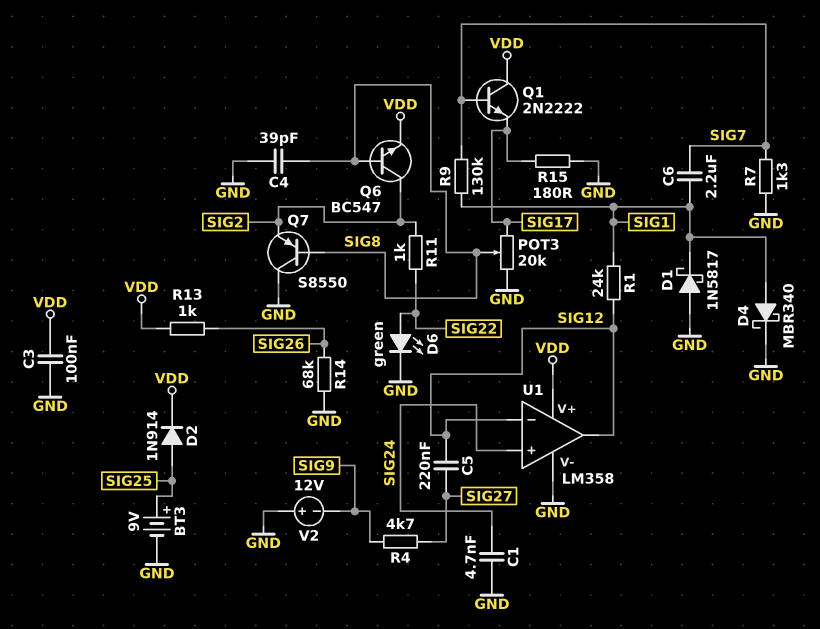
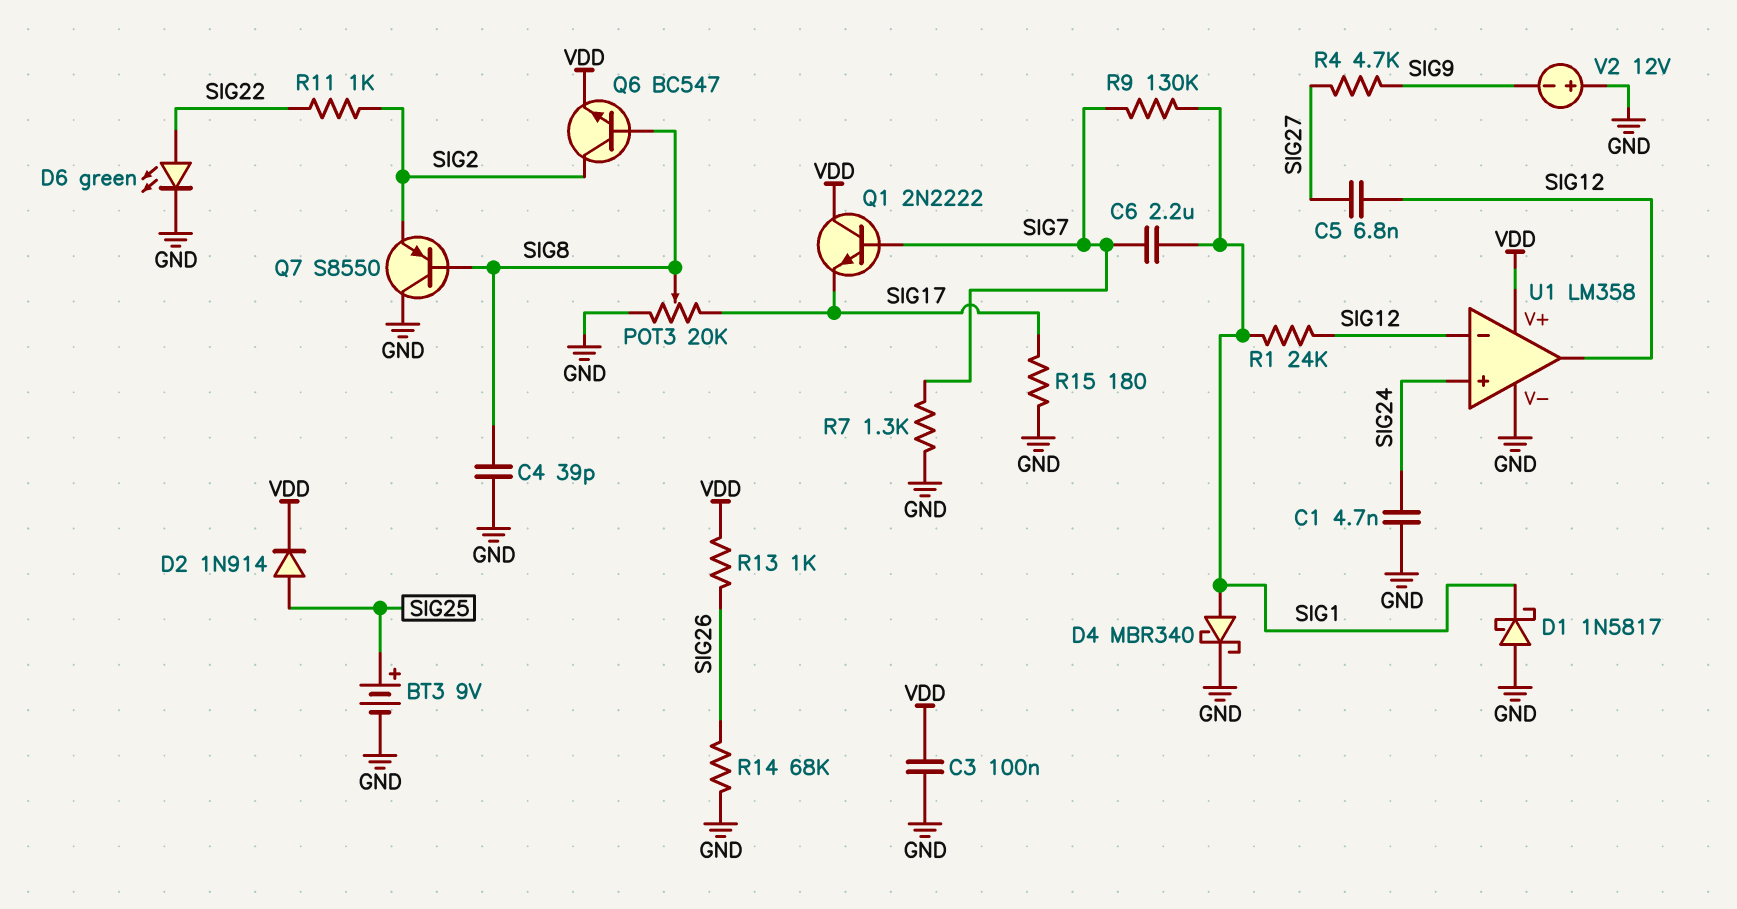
C5: 220nF (SIG12, SIG27) -> 6.8nF (SIG12, SIG27)

